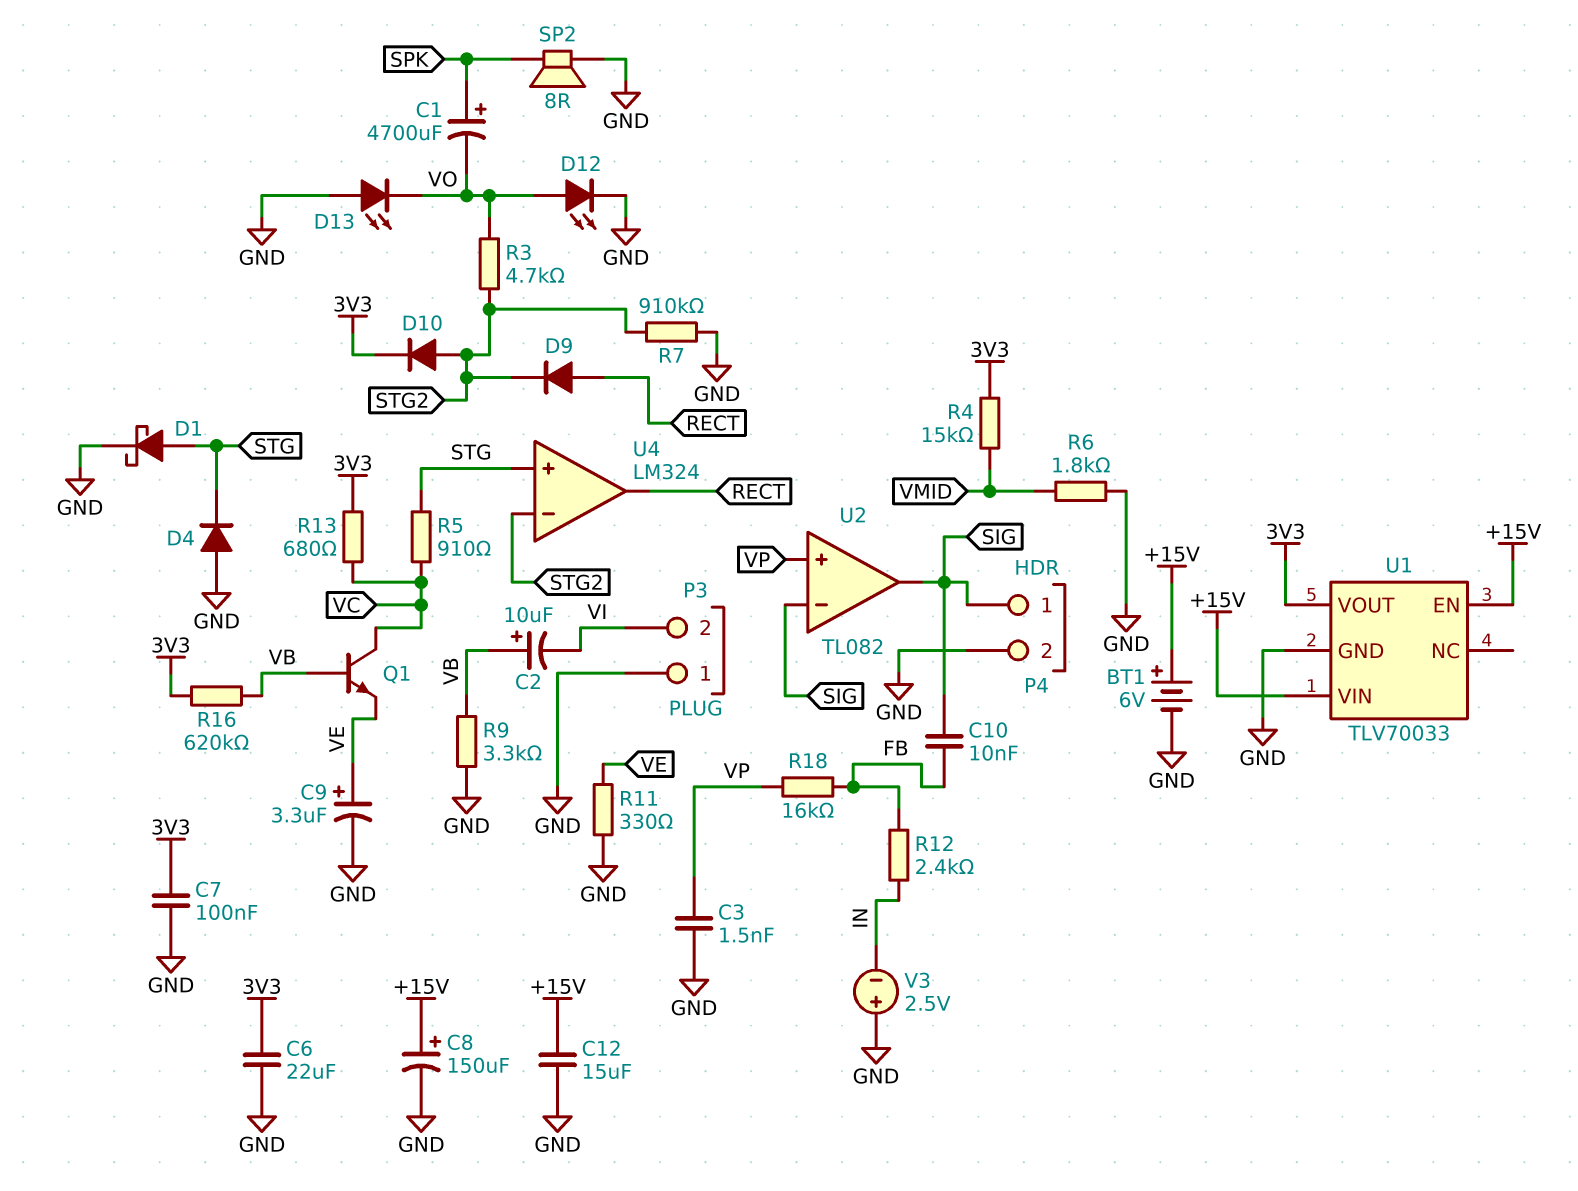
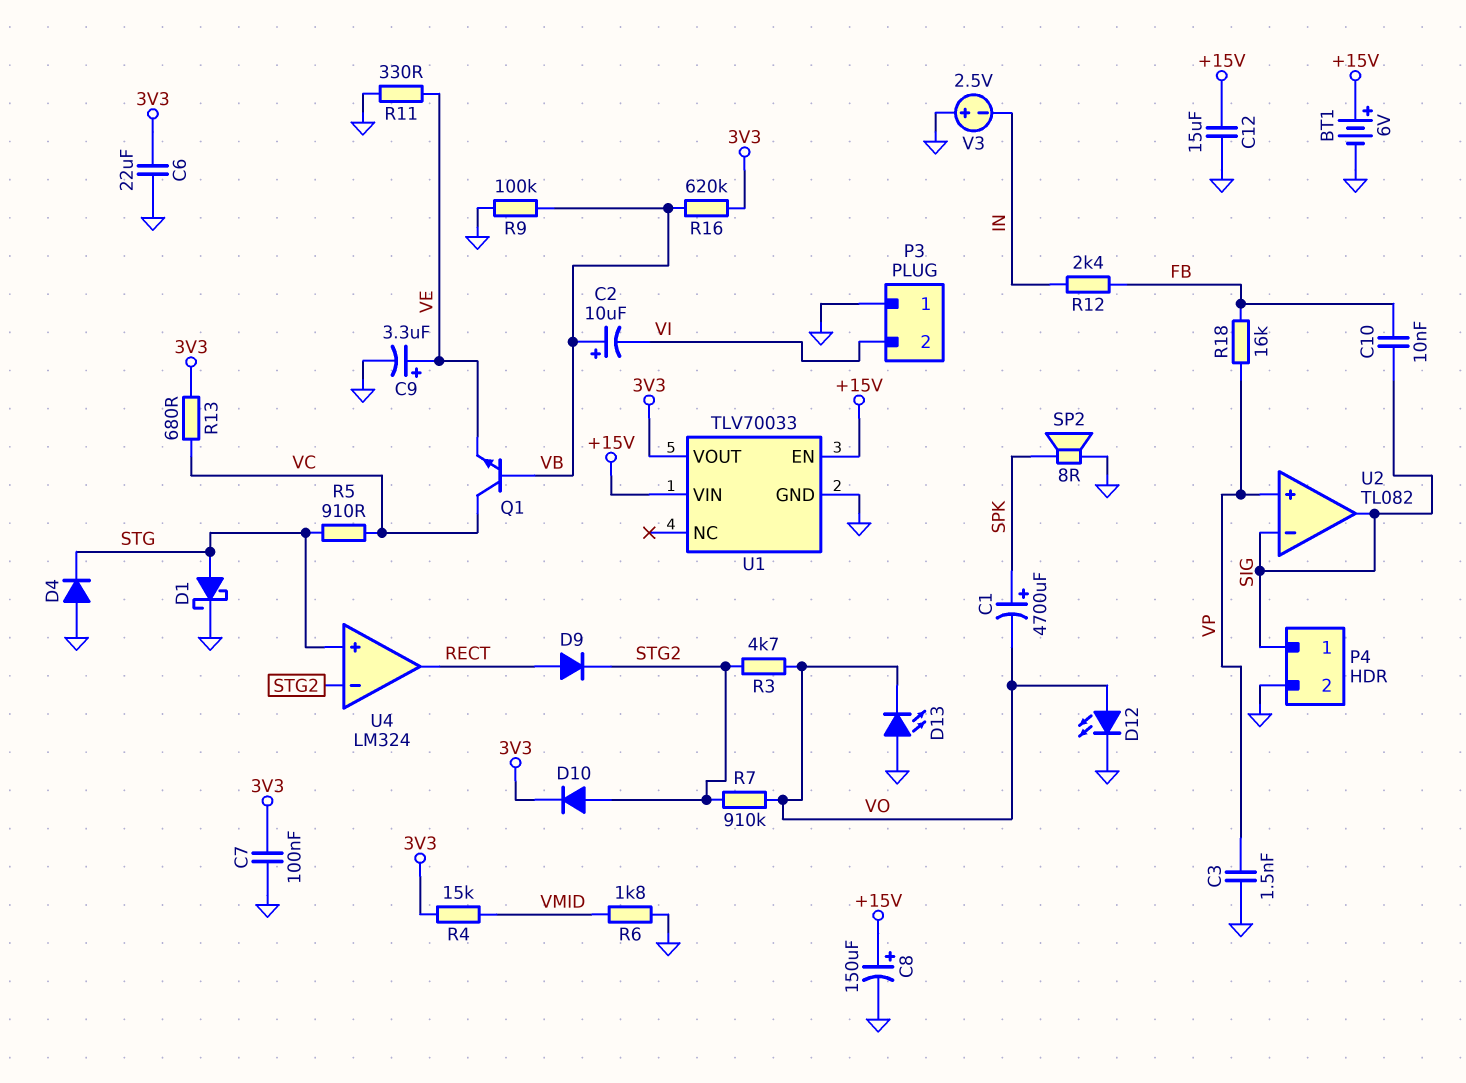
R7: 910k (GND, STG2) -> 910k (STG2, VO)
R9: 3.3k (GND, VB) -> 100k (GND, VB)

